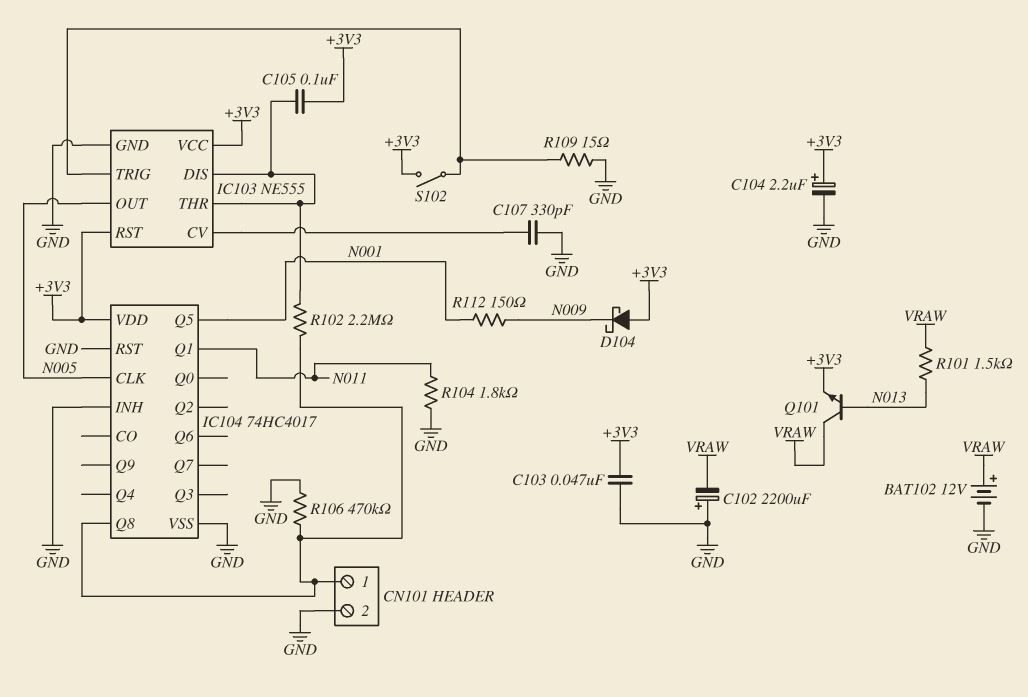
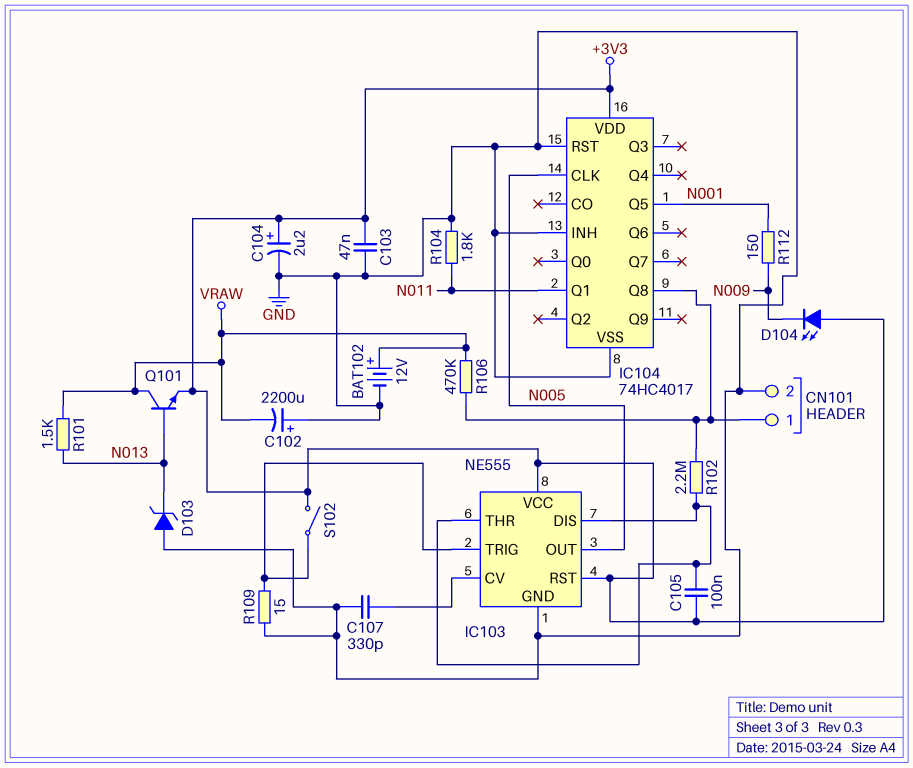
D103: none -> zener (A GND, K N013)
D104: schottky (A +3V3, K N009) -> LED (A +3V3, K N009)
R106: 470k (CN101/1, GND) -> 470k (CN101/1, VRAW)

